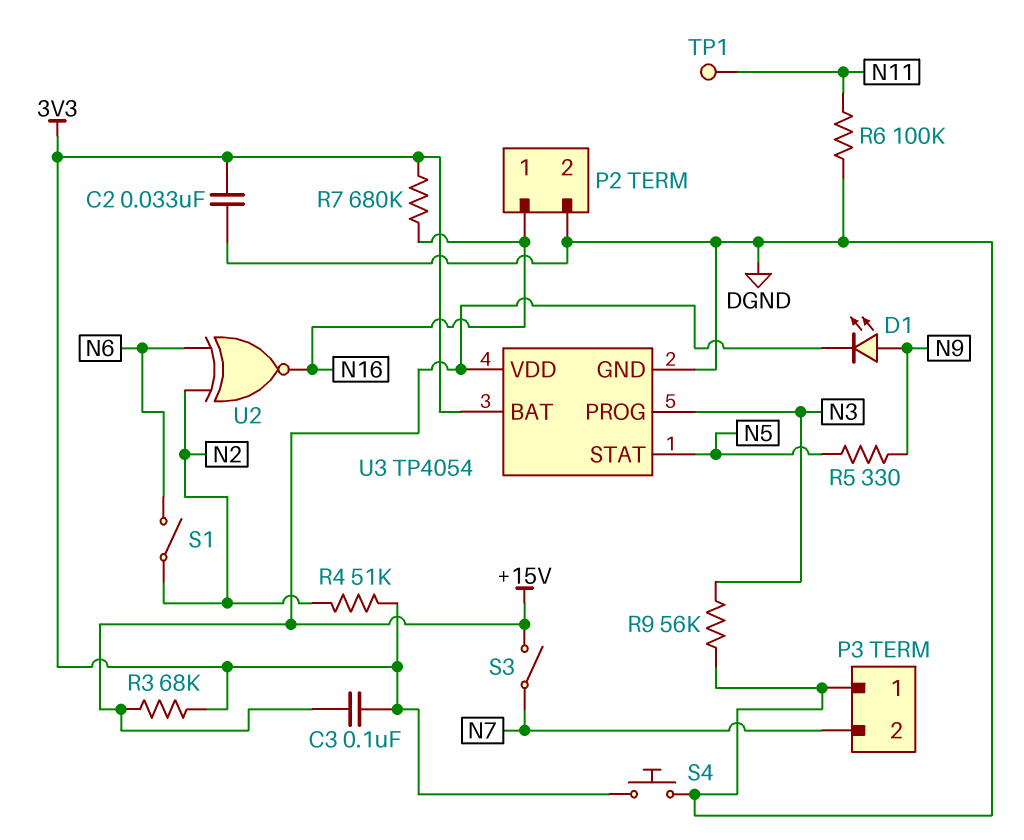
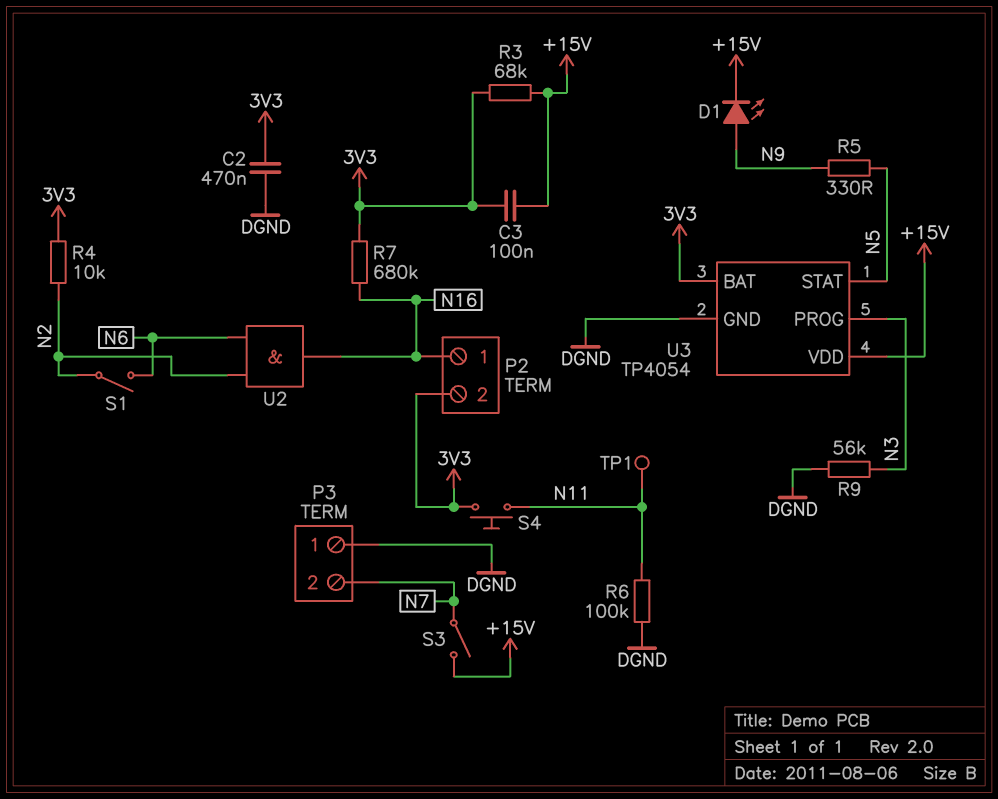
C2: 33nF (3V3, DGND) -> 470nF (3V3, DGND)
P2 pin 2: DGND -> 3V3
R4: 51k (3V3, N2) -> 10k (3V3, N2)
S4: button (3V3, DGND) -> button (3V3, N11)
U2: XNOR (in N2, in N6, out N16) -> AND (in N2, in N6, out N16)

